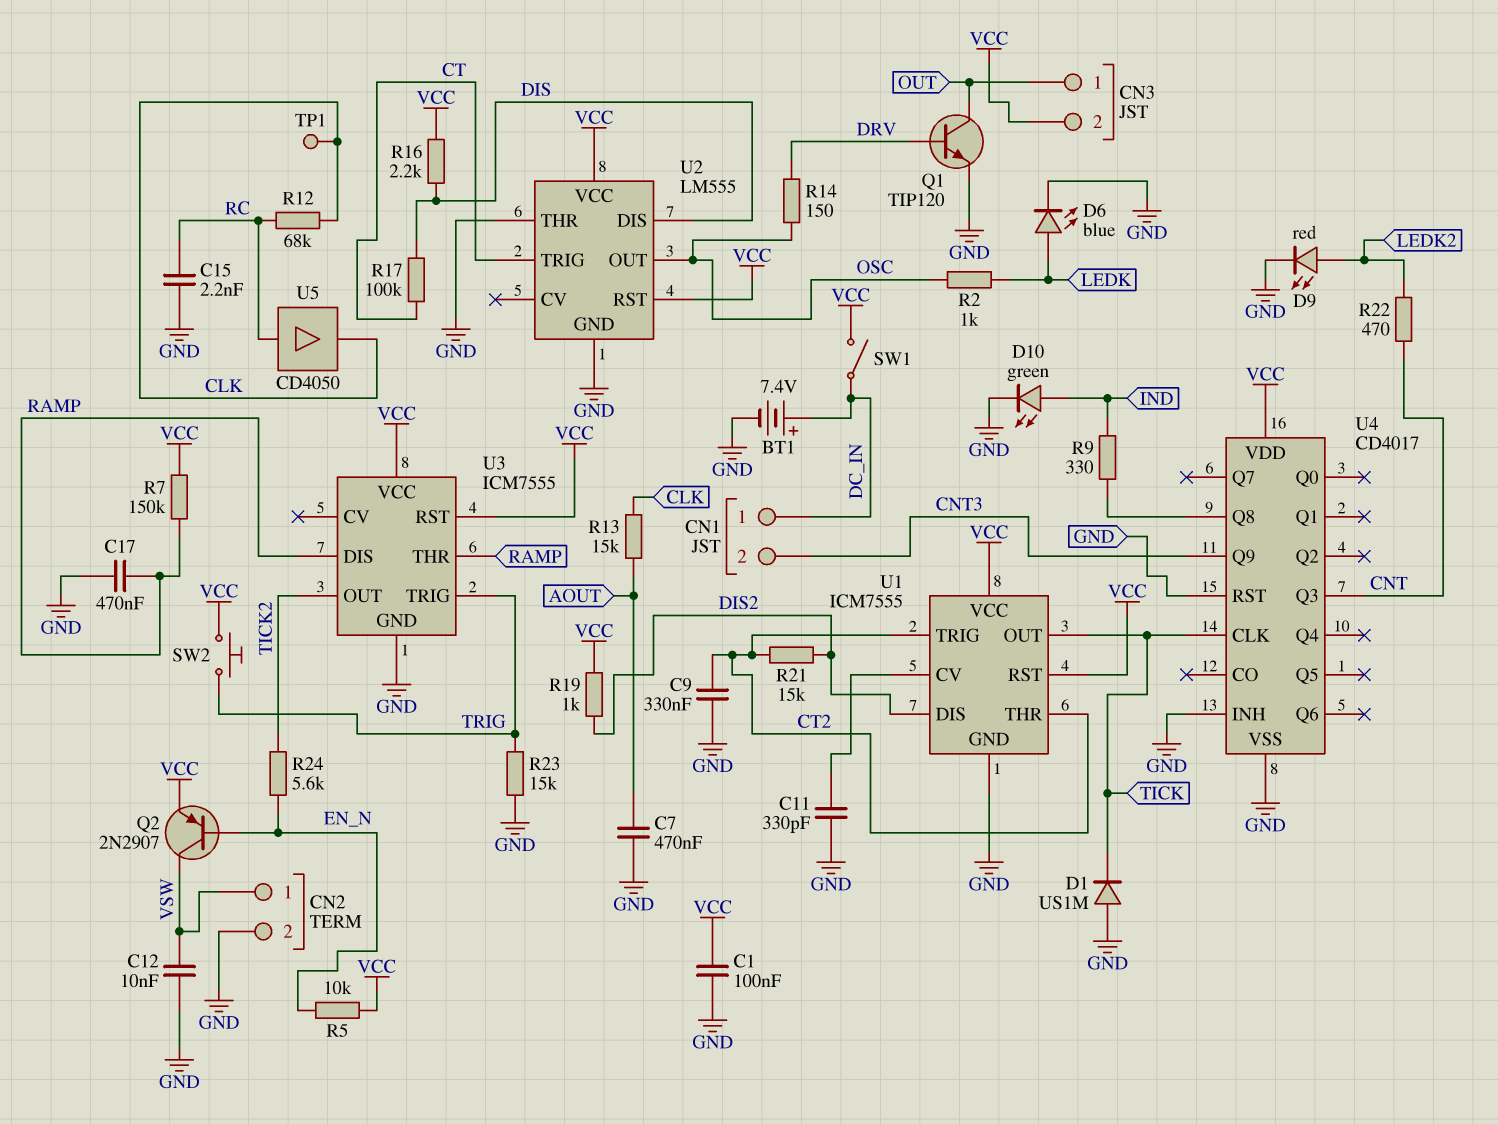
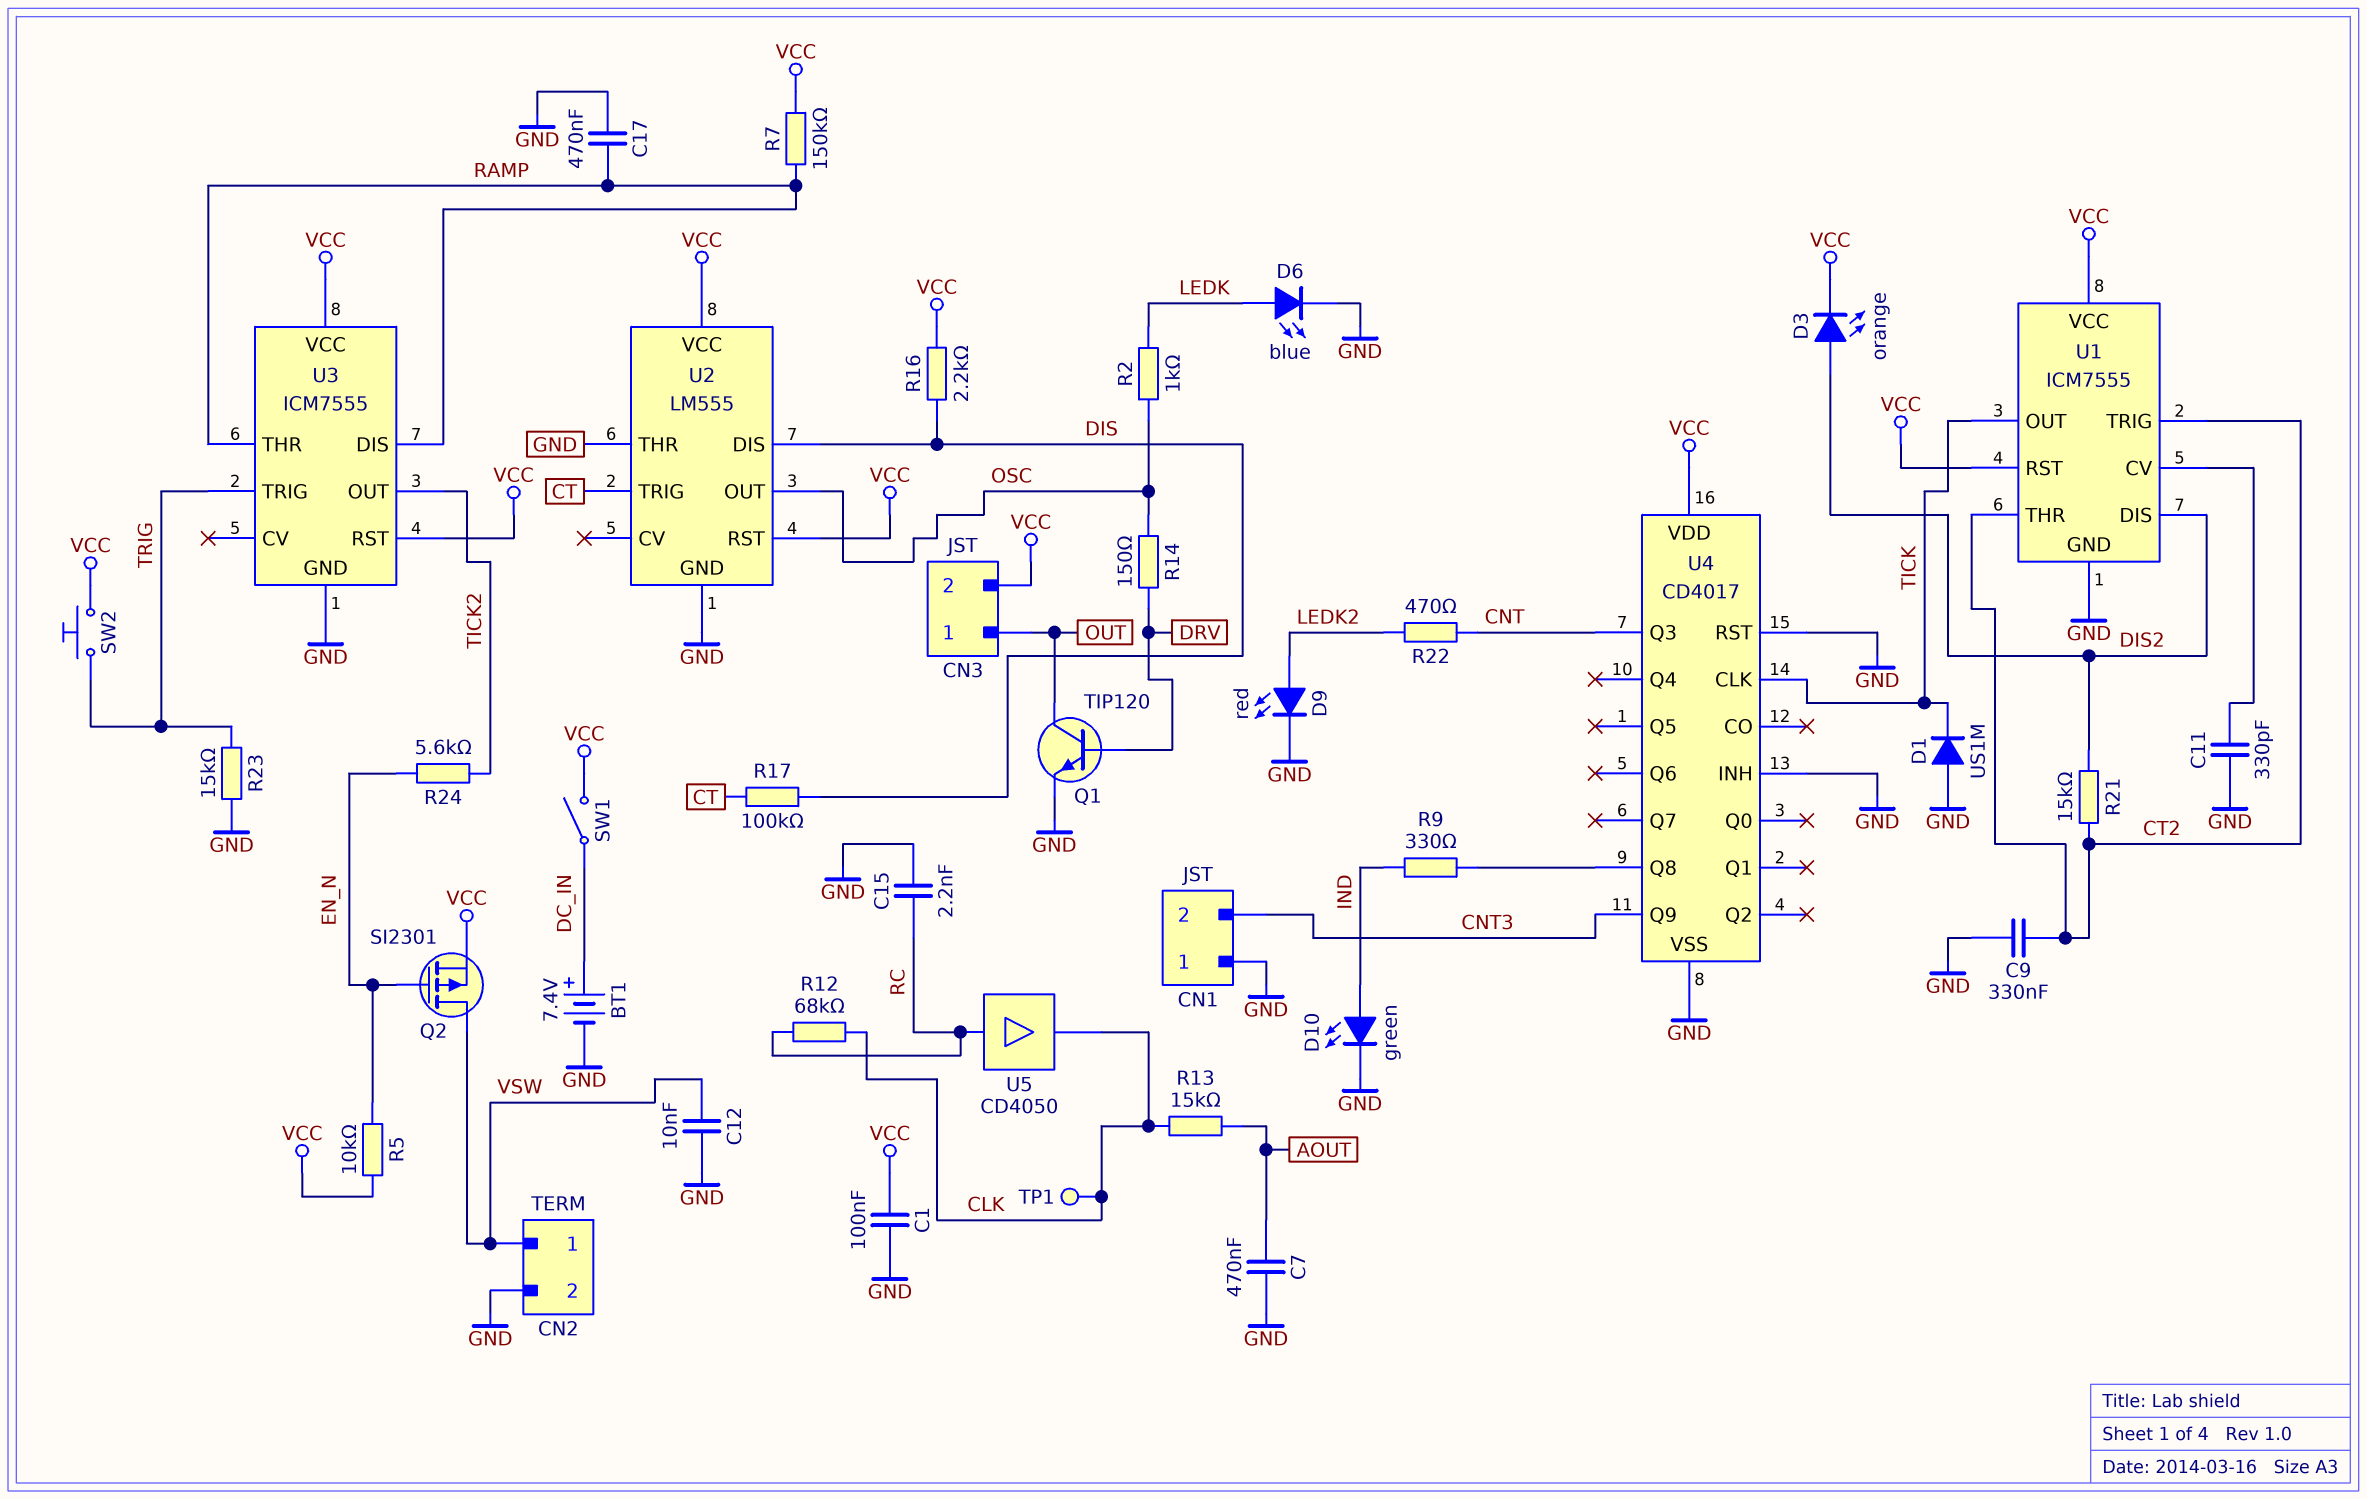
CN1 pin 1: DC_IN -> GND
D3: none -> LED orange (A DIS2, K VCC)
Q2: PNP 2N2907 (B EN_N, C VSW, E VCC) -> PMOS SI2301 (G EN_N, D VSW, S VCC)
R19: 1k (DIS2, VCC) -> none

